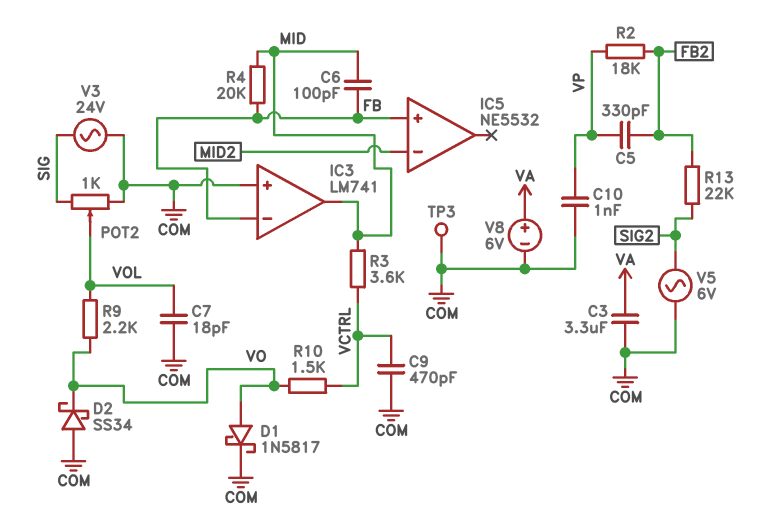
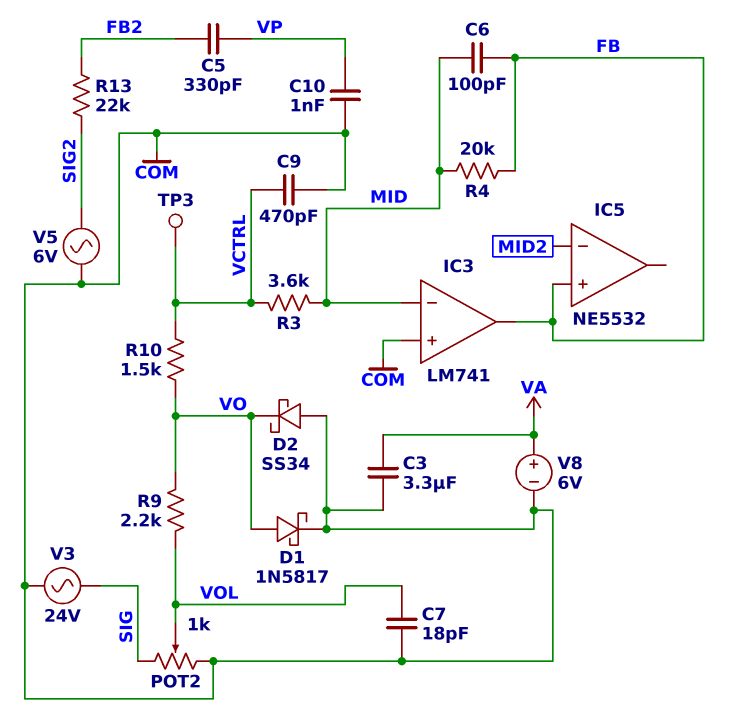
IC3 pin in-: FB -> MID
IC3 pin out: MID -> FB
R2: 18k (FB2, VP) -> none
TP3: test point (COM) -> test point (VCTRL)

